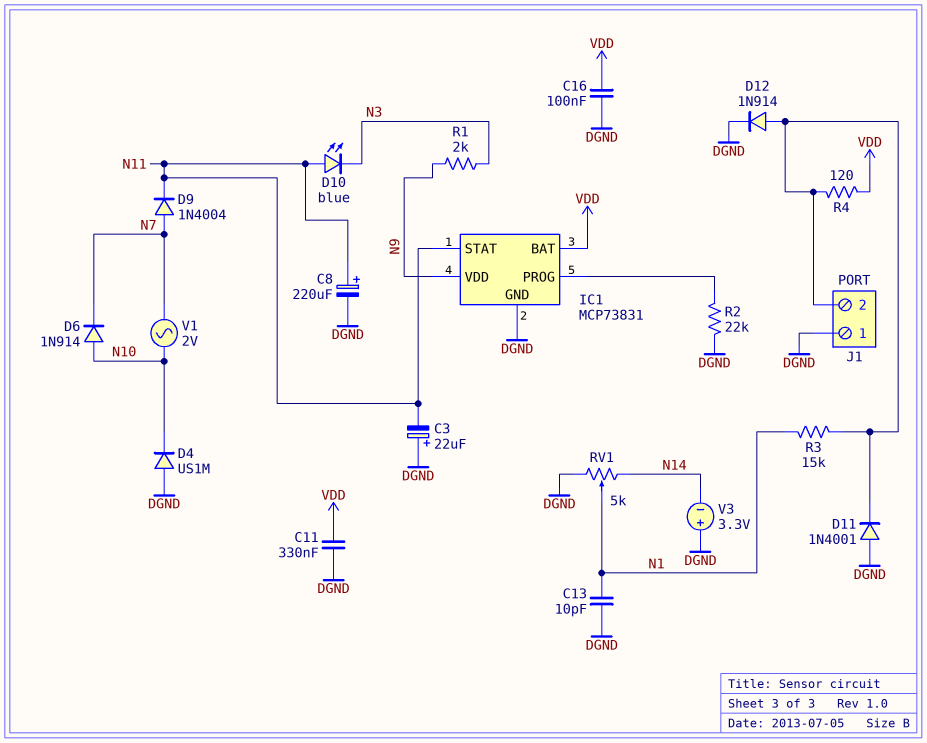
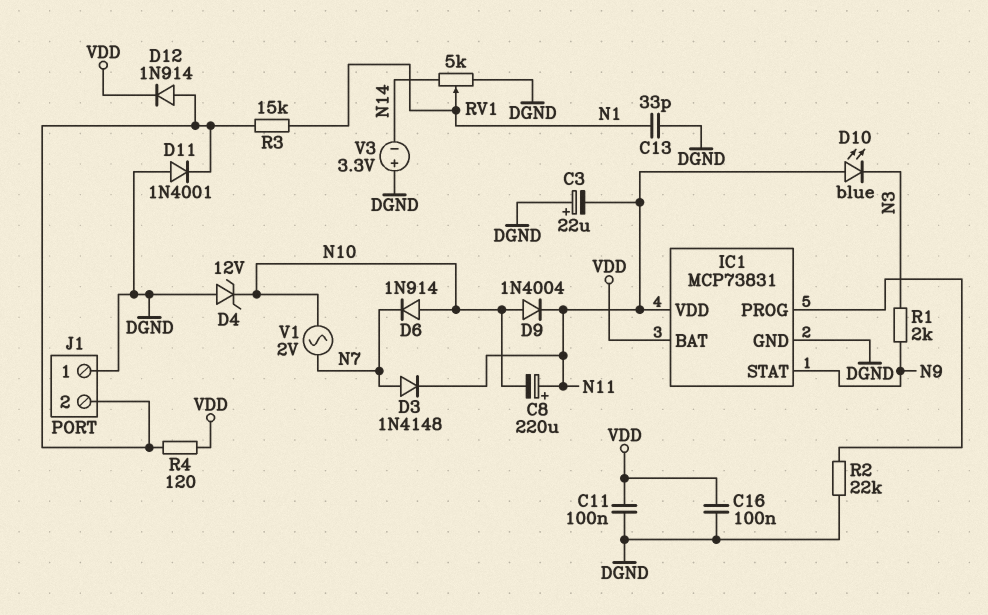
C8: 220uF (plus N11, minus DGND) -> 220uF (plus N11, minus N10)
C11: 330nF (DGND, VDD) -> 100nF (DGND, VDD)
C13: 10pF (DGND, N1) -> 33pF (DGND, N1)
D3: none -> diode 1N4148 (A N7, K N11)
D4: diode US1M (A DGND, K N10) -> zener 12V (A DGND, K N10)
D9: diode 1N4004 (A N7, K N11) -> diode 1N4004 (A N10, K N11)
D12: diode 1N914 (A J1/2, K DGND) -> diode 1N914 (A J1/2, K VDD)
IC1 pin STAT: N11 -> N9
IC1 pin VDD: N9 -> N11

